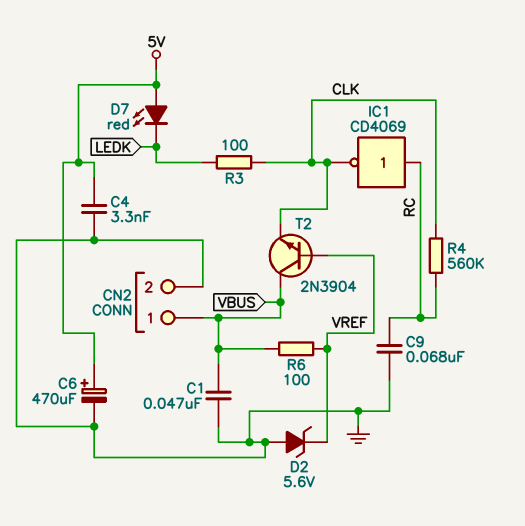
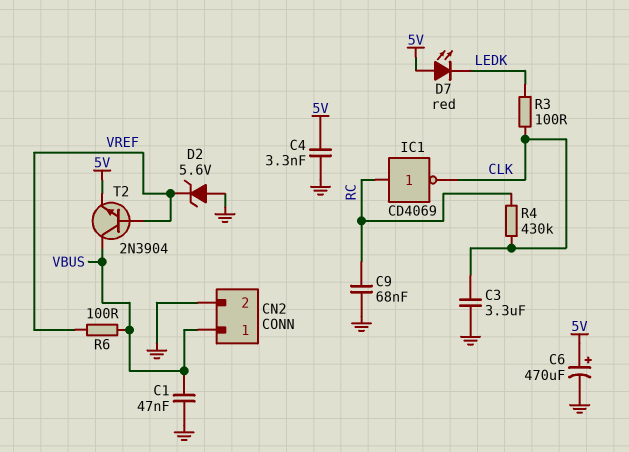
C3: none -> 3.3uF (CLK, GND)
R4: 560k (CLK, RC) -> 430k (CLK, RC)
T2: NPN 2N3904 (B VREF, C VBUS, E CLK) -> NPN 2N3904 (B VREF, C VBUS, E 5V)

